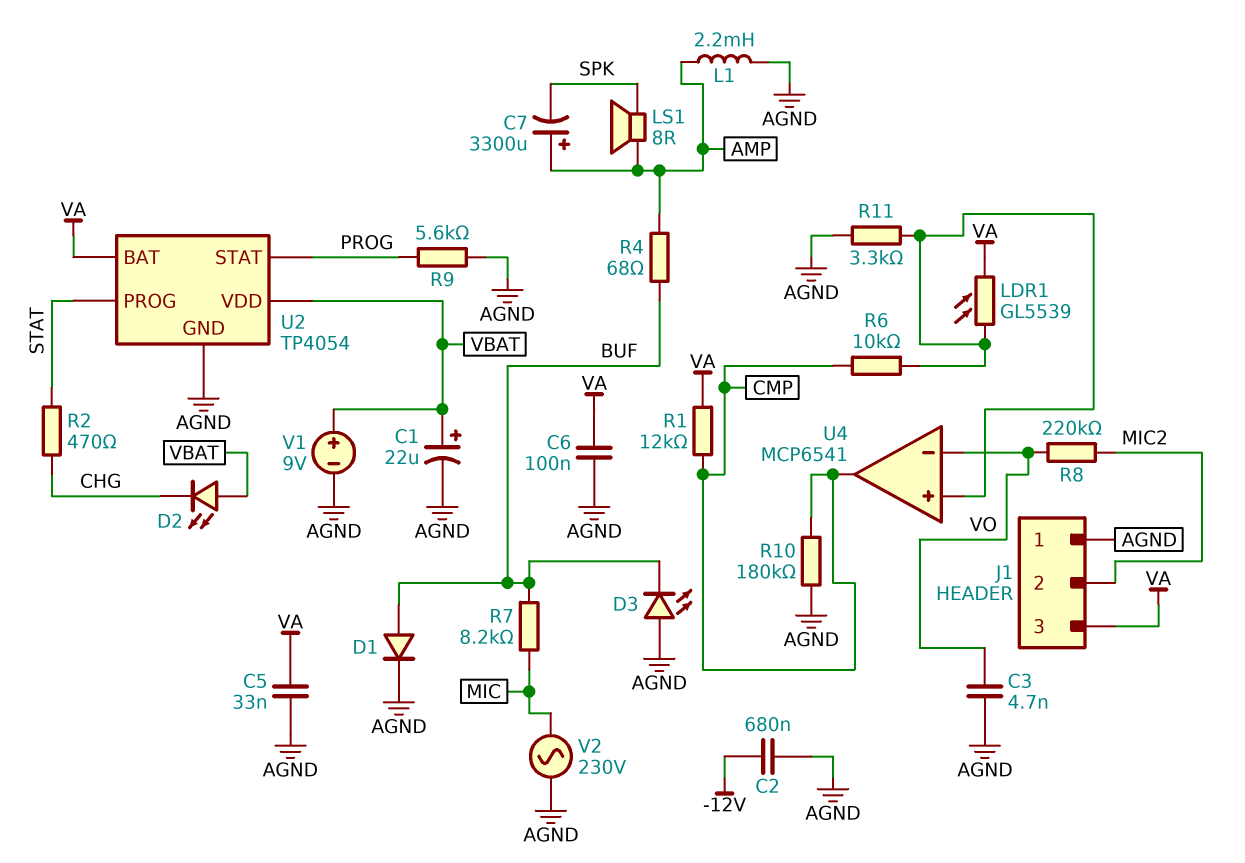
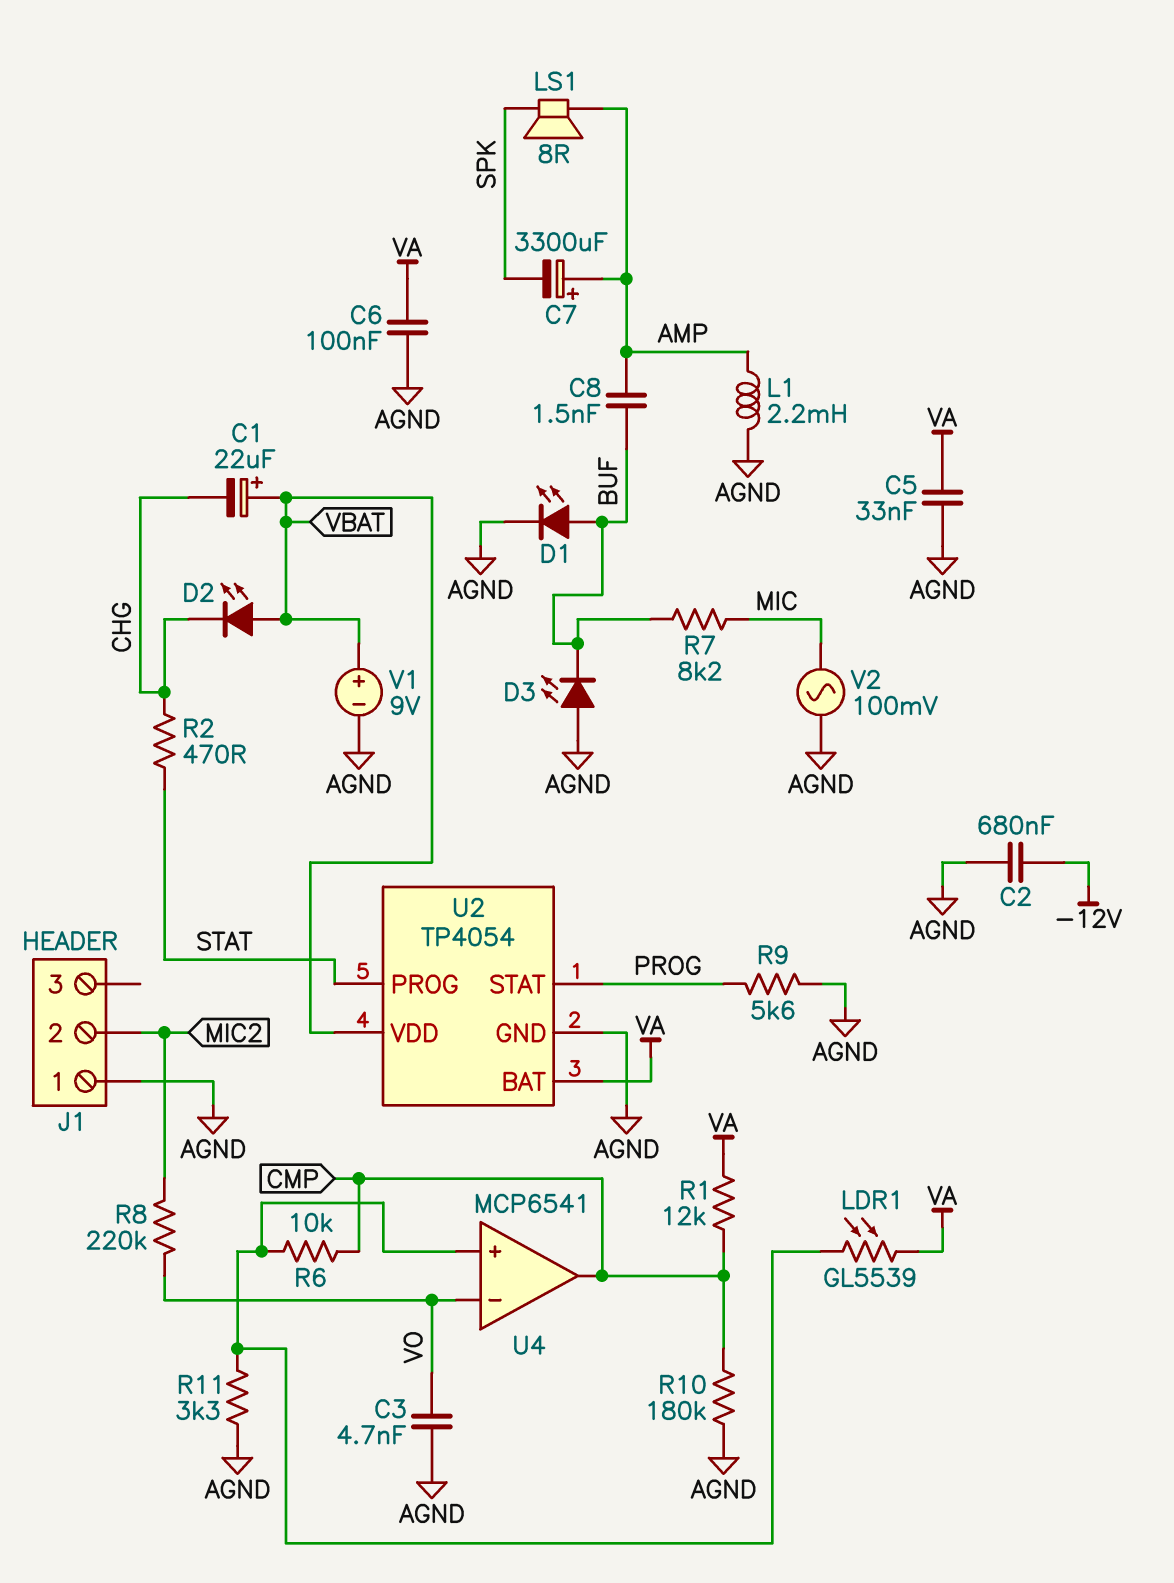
C1: 22uF (plus VBAT, minus AGND) -> 22uF (plus VBAT, minus CHG)
C8: none -> 1.5nF (AMP, BUF)
D1: diode (A BUF, K AGND) -> LED (A BUF, K AGND)
J1 pin 3: VA -> none
R4: 68 (AMP, BUF) -> none
V2: AC 230V (AGND, MIC) -> AC 100mV (AGND, MIC)

